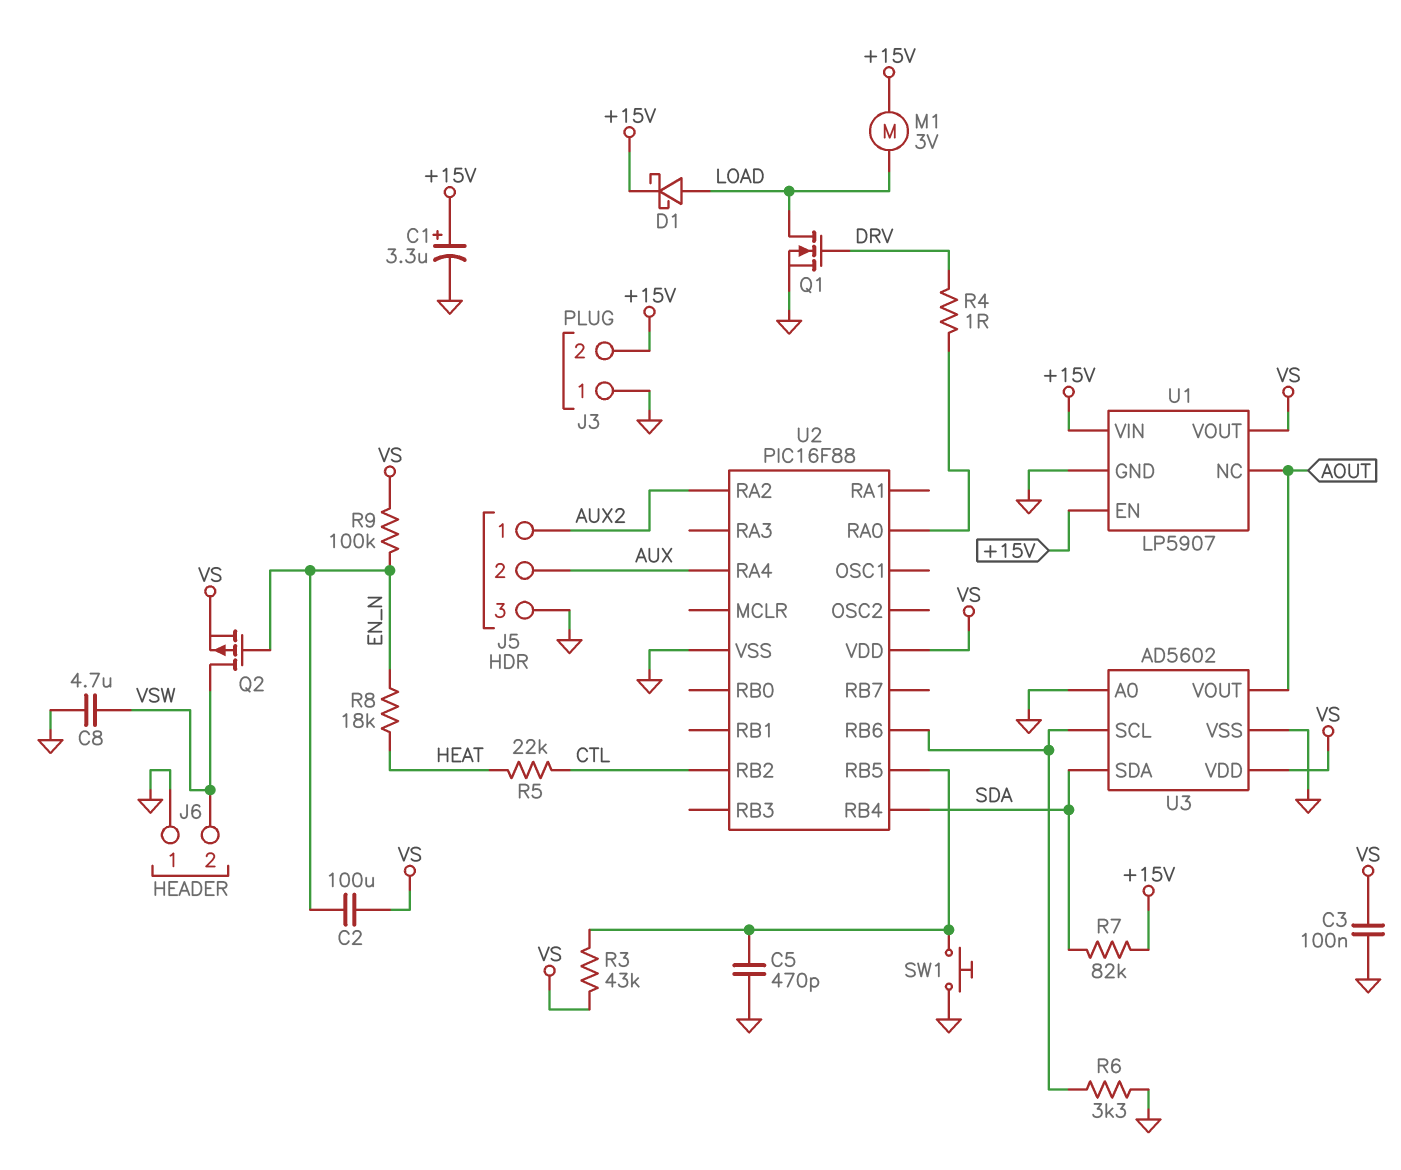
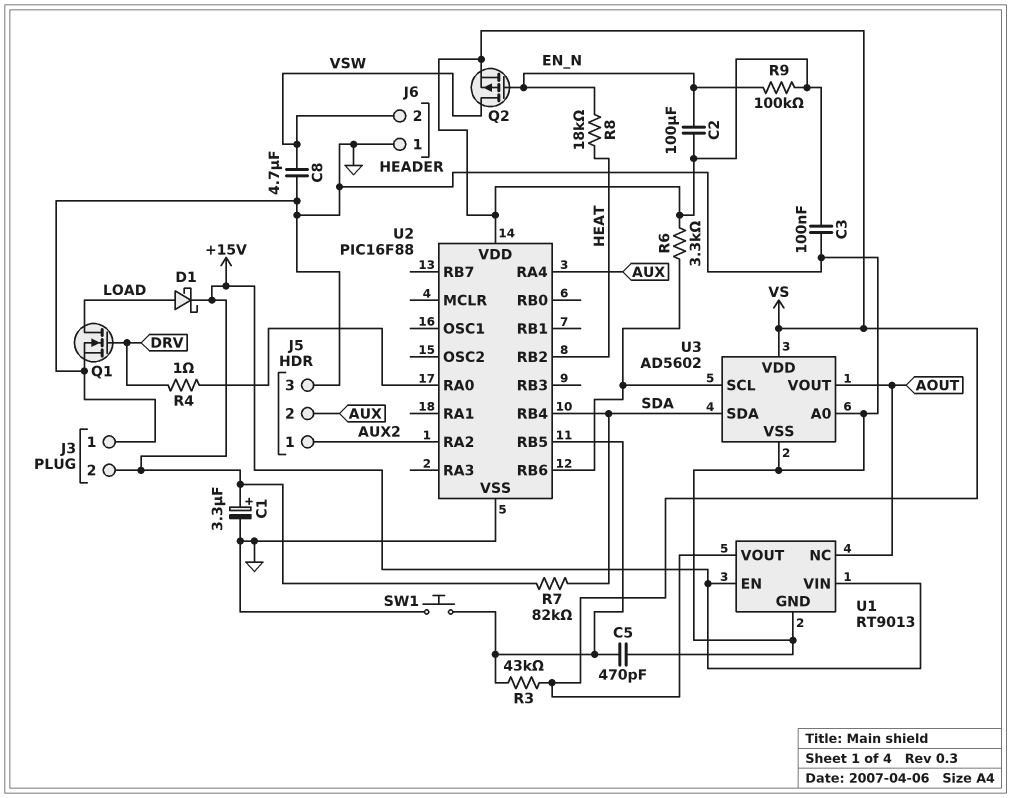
M1: motor 3V (+15V, LOAD) -> none
R5: 22k (CTL, HEAT) -> none
R6: 3.3k (GND, U2/RB6) -> 3.3k (U2/RB6, VS)
U1: LP5907 -> RT9013
U2 pin RB2: CTL -> HEAT

